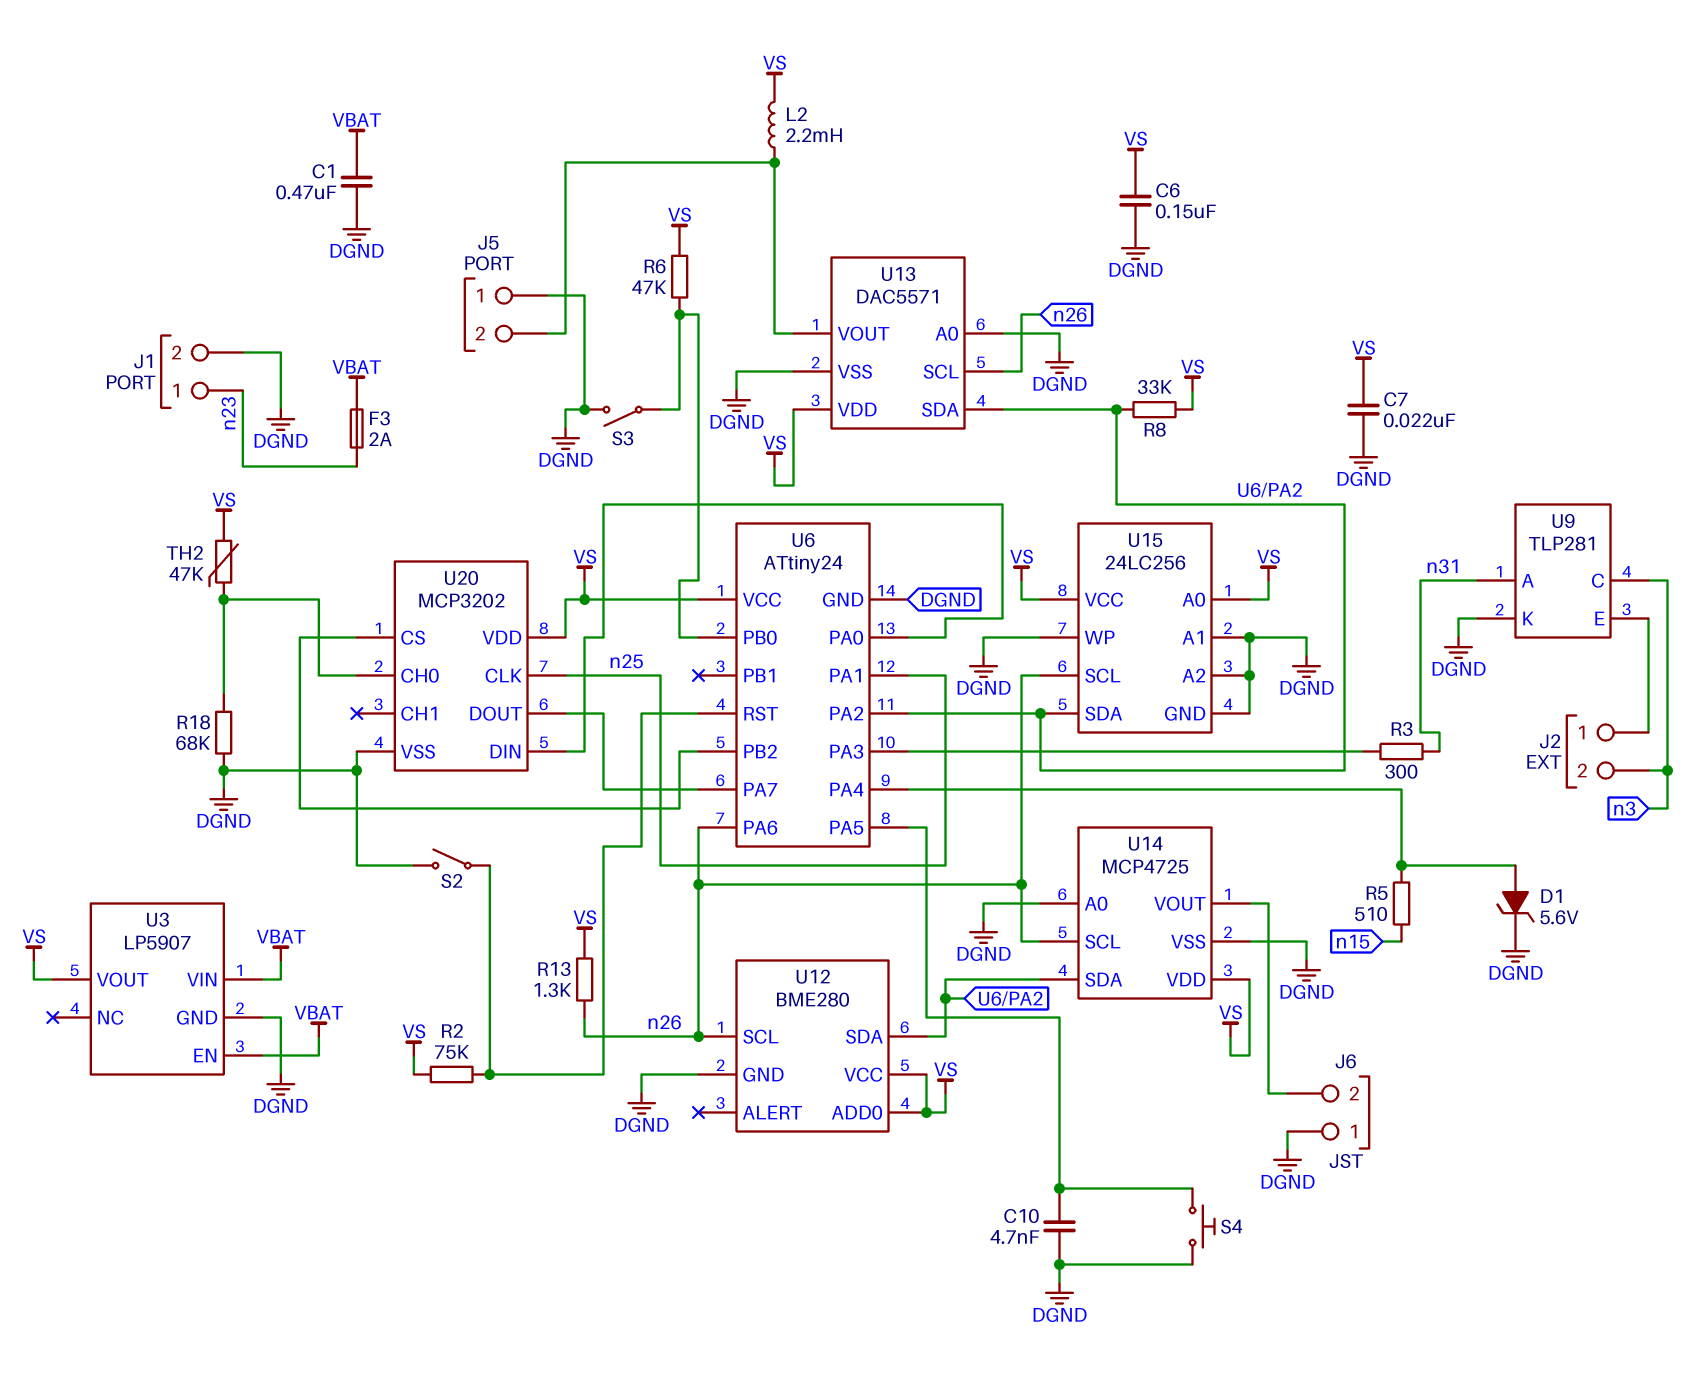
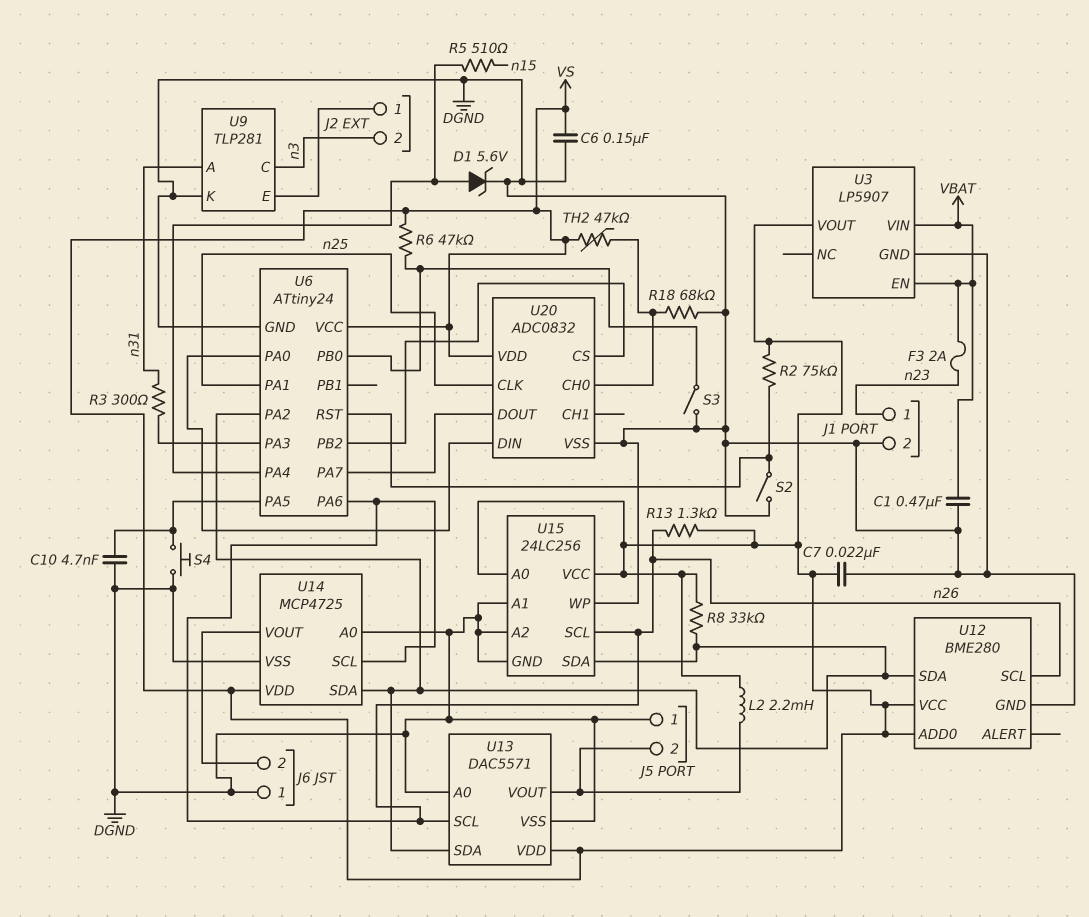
U20: MCP3202 -> ADC0832

